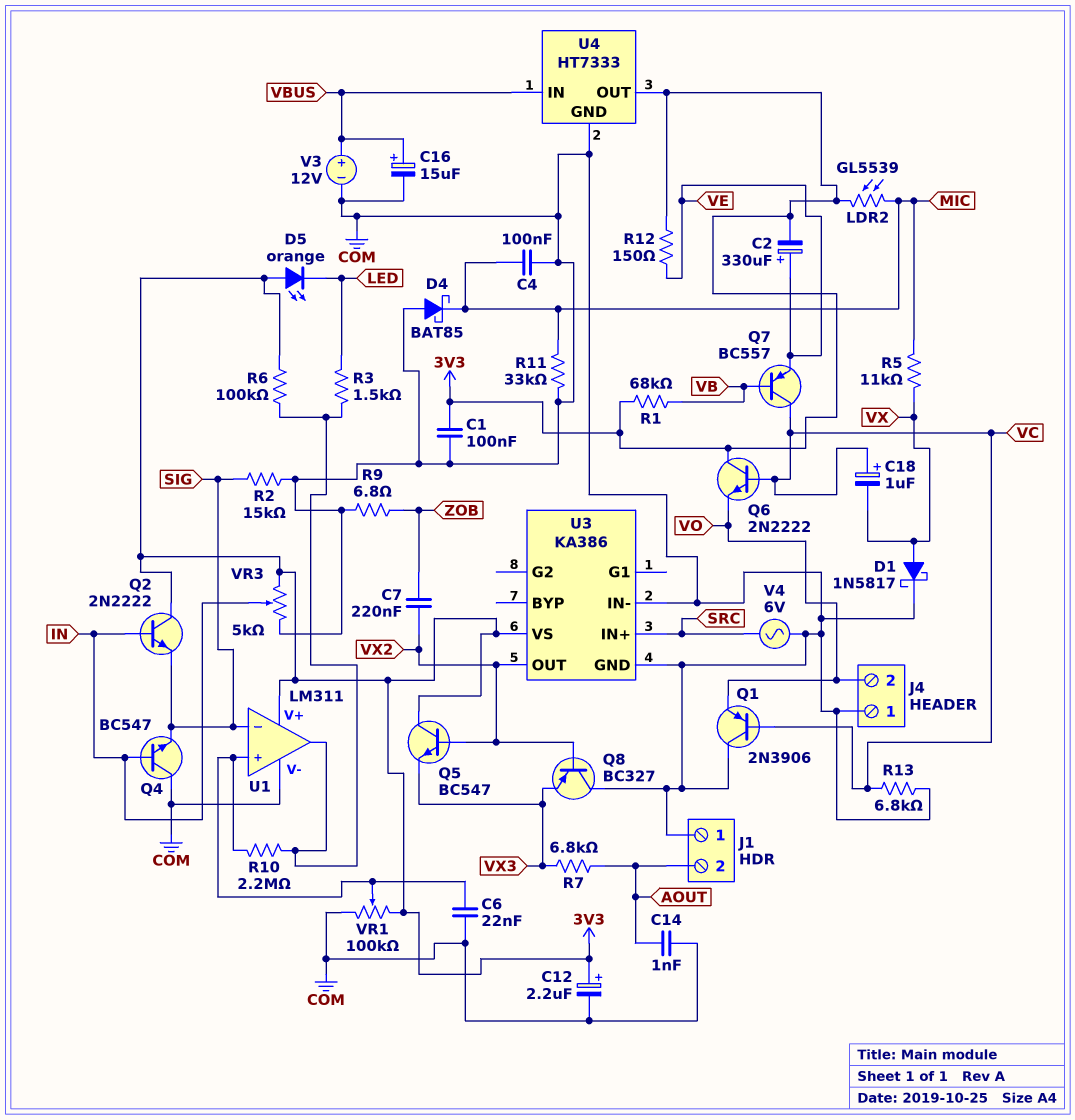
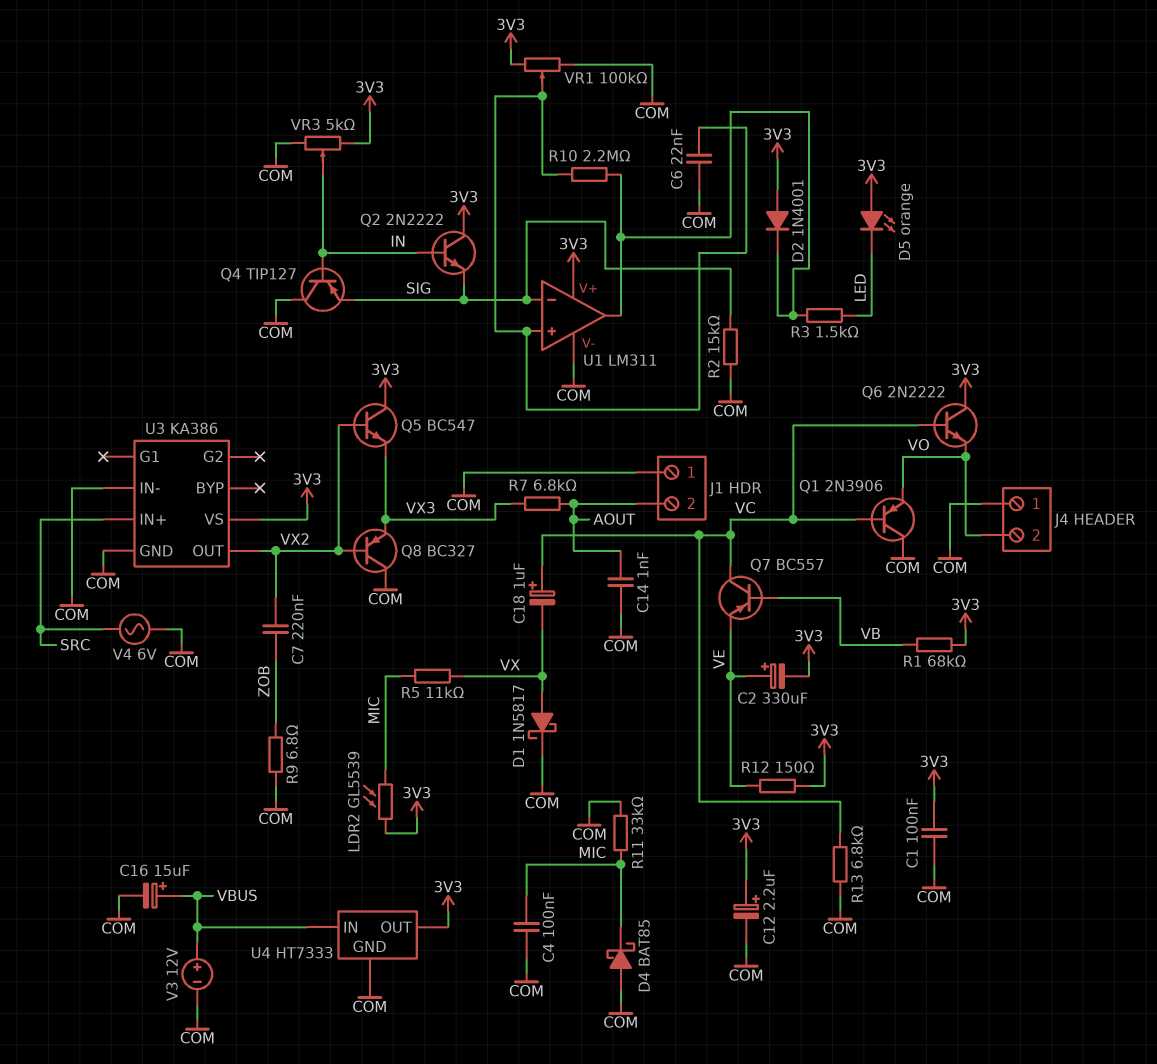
D2: none -> diode 1N4001 (A 3V3, K U1/out)
Q4: NPN BC547 (B IN, C COM, E SIG) -> PNP TIP127 (B IN, C COM, E SIG)
R6: 100k (3V3, U1/out) -> none

